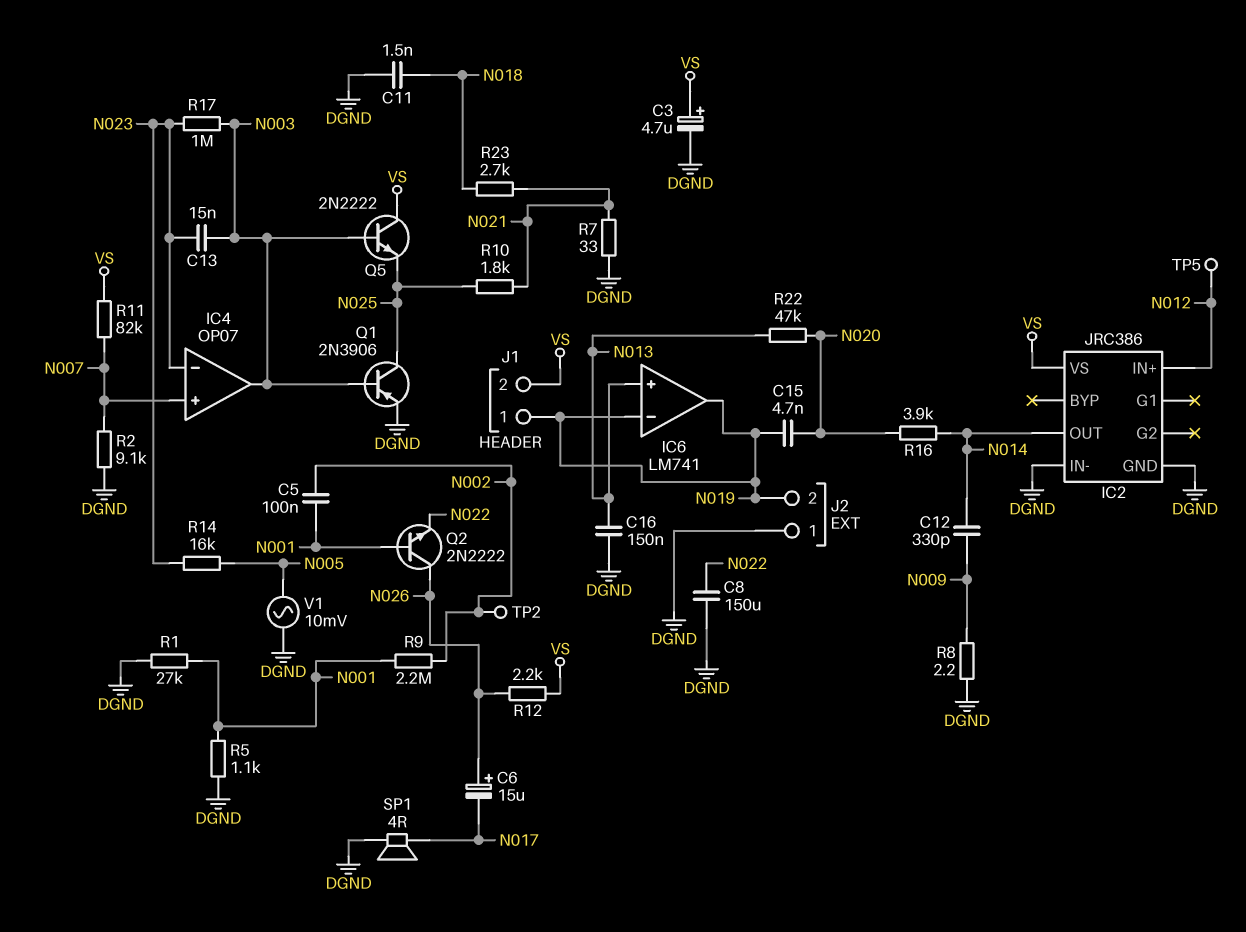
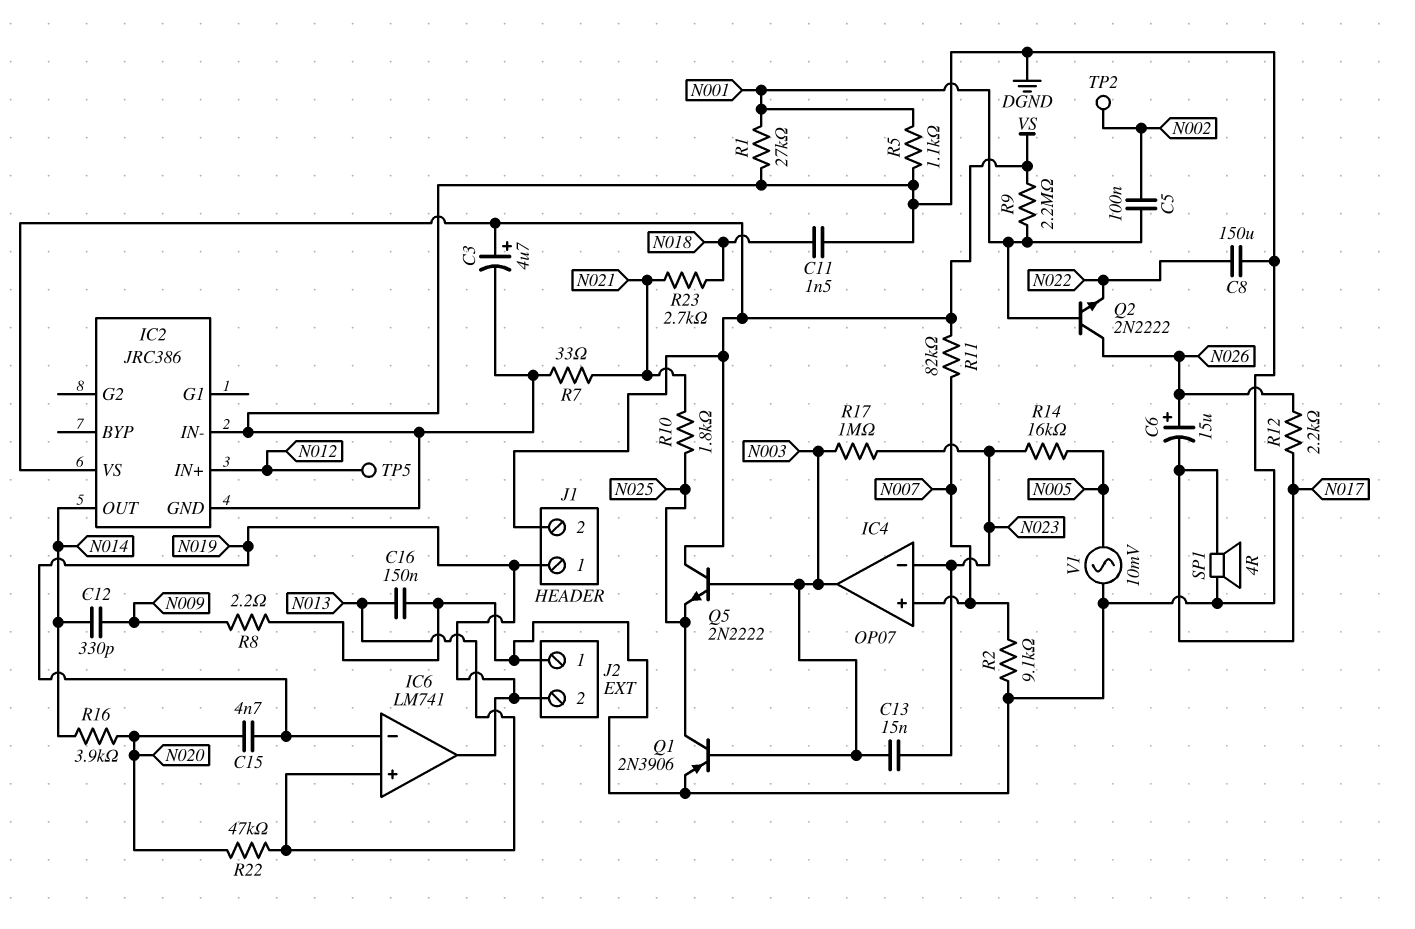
R9: 2.2M (N001, N002) -> 2.2M (N001, VS)
R12: 2.2k (N026, VS) -> 2.2k (N017, N026)

